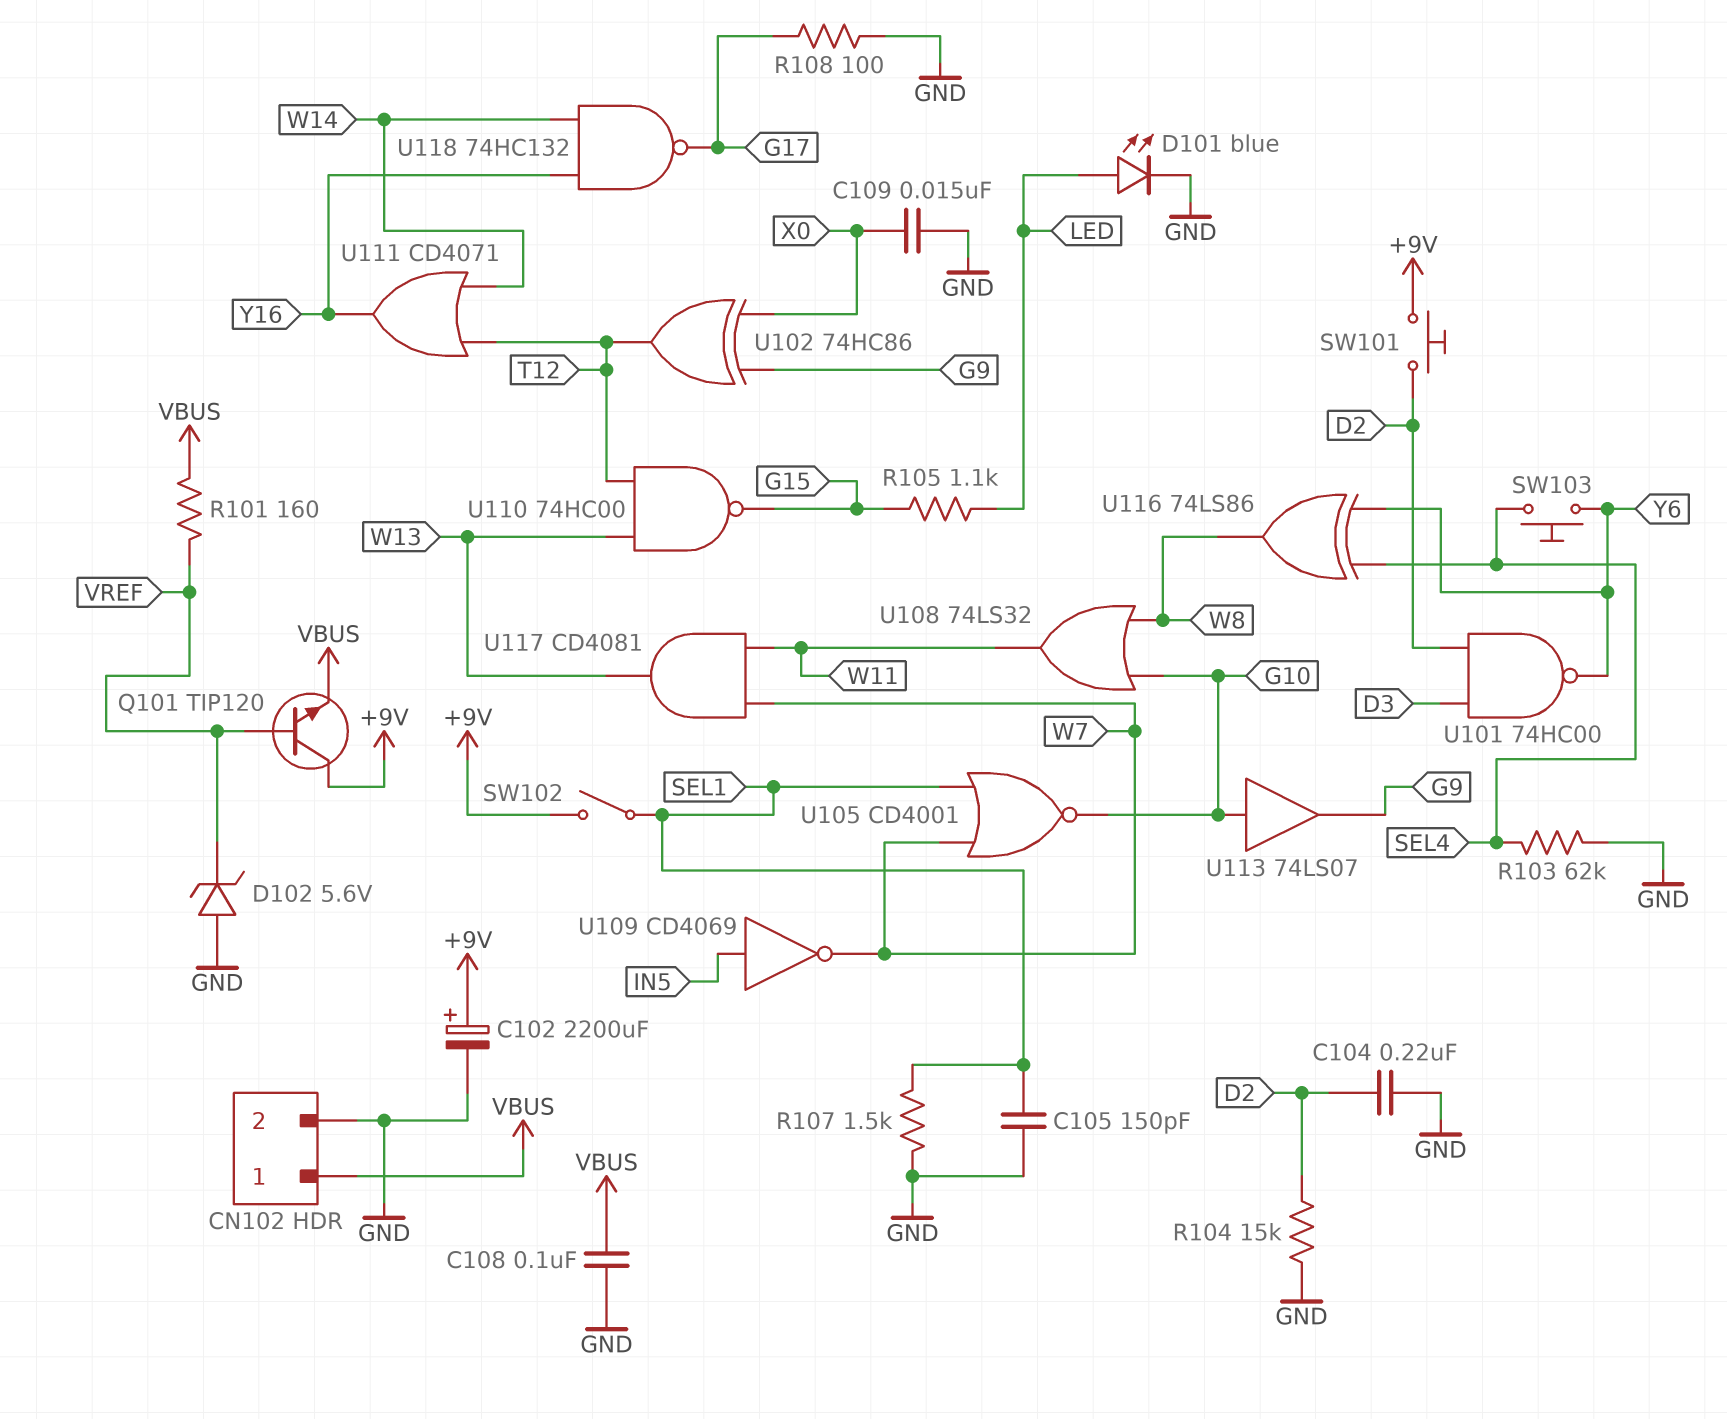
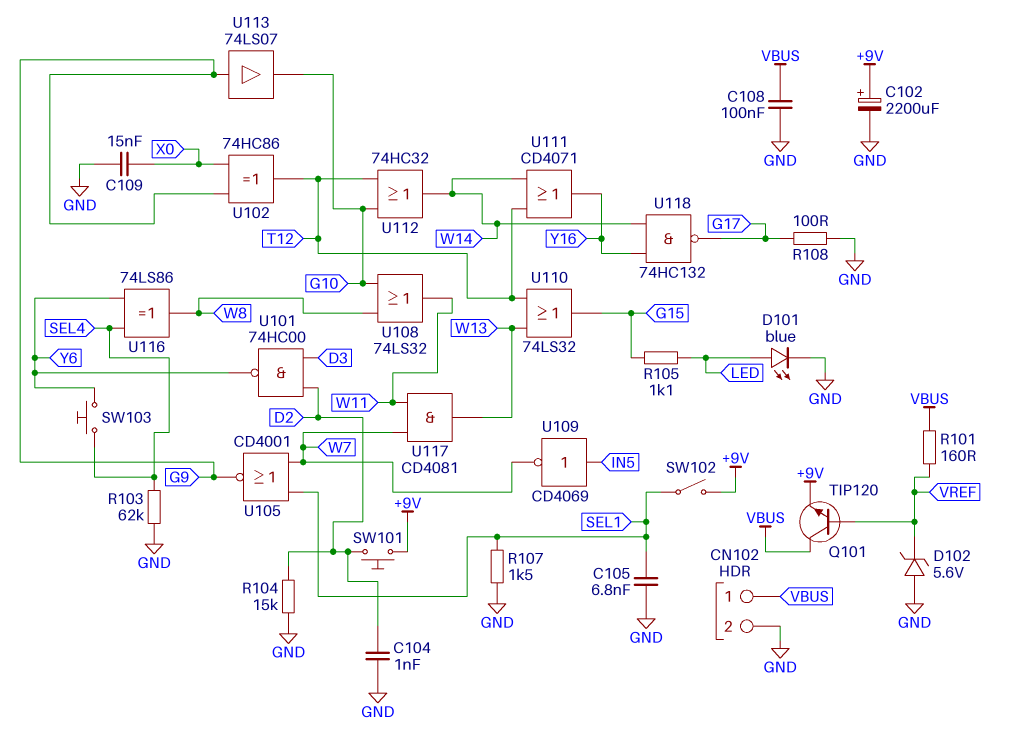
C104: 220nF (D2, GND) -> 1nF (D2, GND)
C105: 150pF (GND, SEL1) -> 6.8nF (GND, SEL1)
Q101: NPN TIP120 (B VREF, C +9V, E VBUS) -> NPN TIP120 (B VREF, C VBUS, E +9V)
U105: NOR CD4001 (in SEL1, in W7, out G10) -> NOR CD4001 (in SEL1, in W7, out G9)
U110: NAND 74HC00 (in T12, in W13, out G15) -> OR 74LS32 (in T12, in W13, out G15)
U112: none -> OR 74HC32 (in G10, in T12, out W14)
U113: buffer 74LS07 (in G10, out G9) -> buffer 74LS07 (in G9, out G10)

